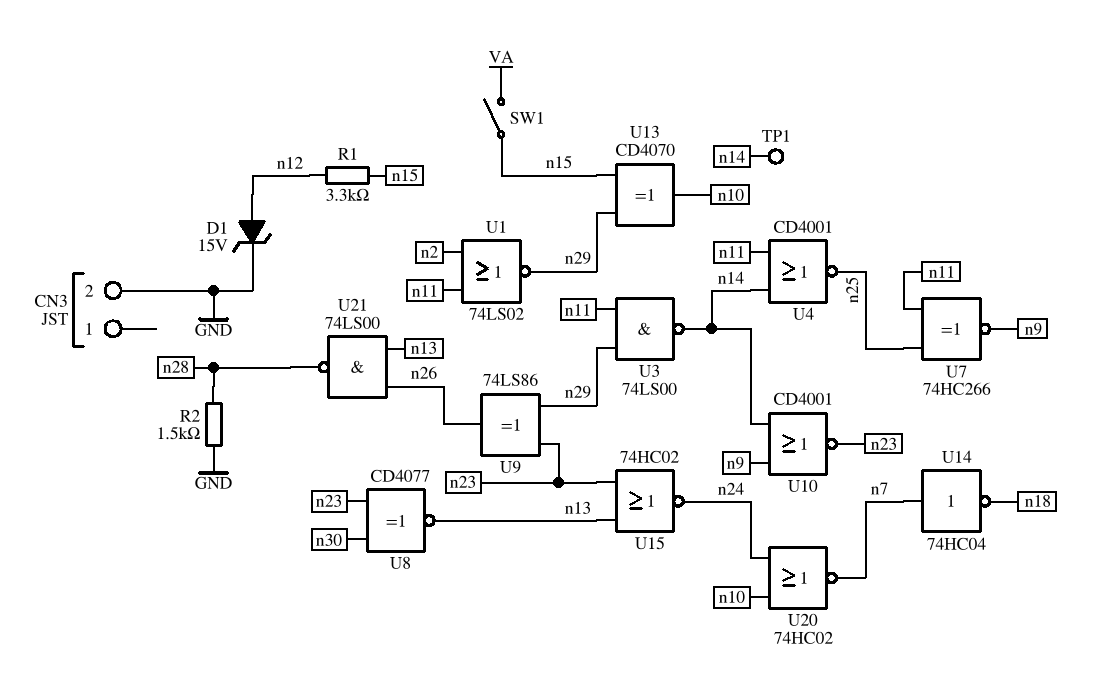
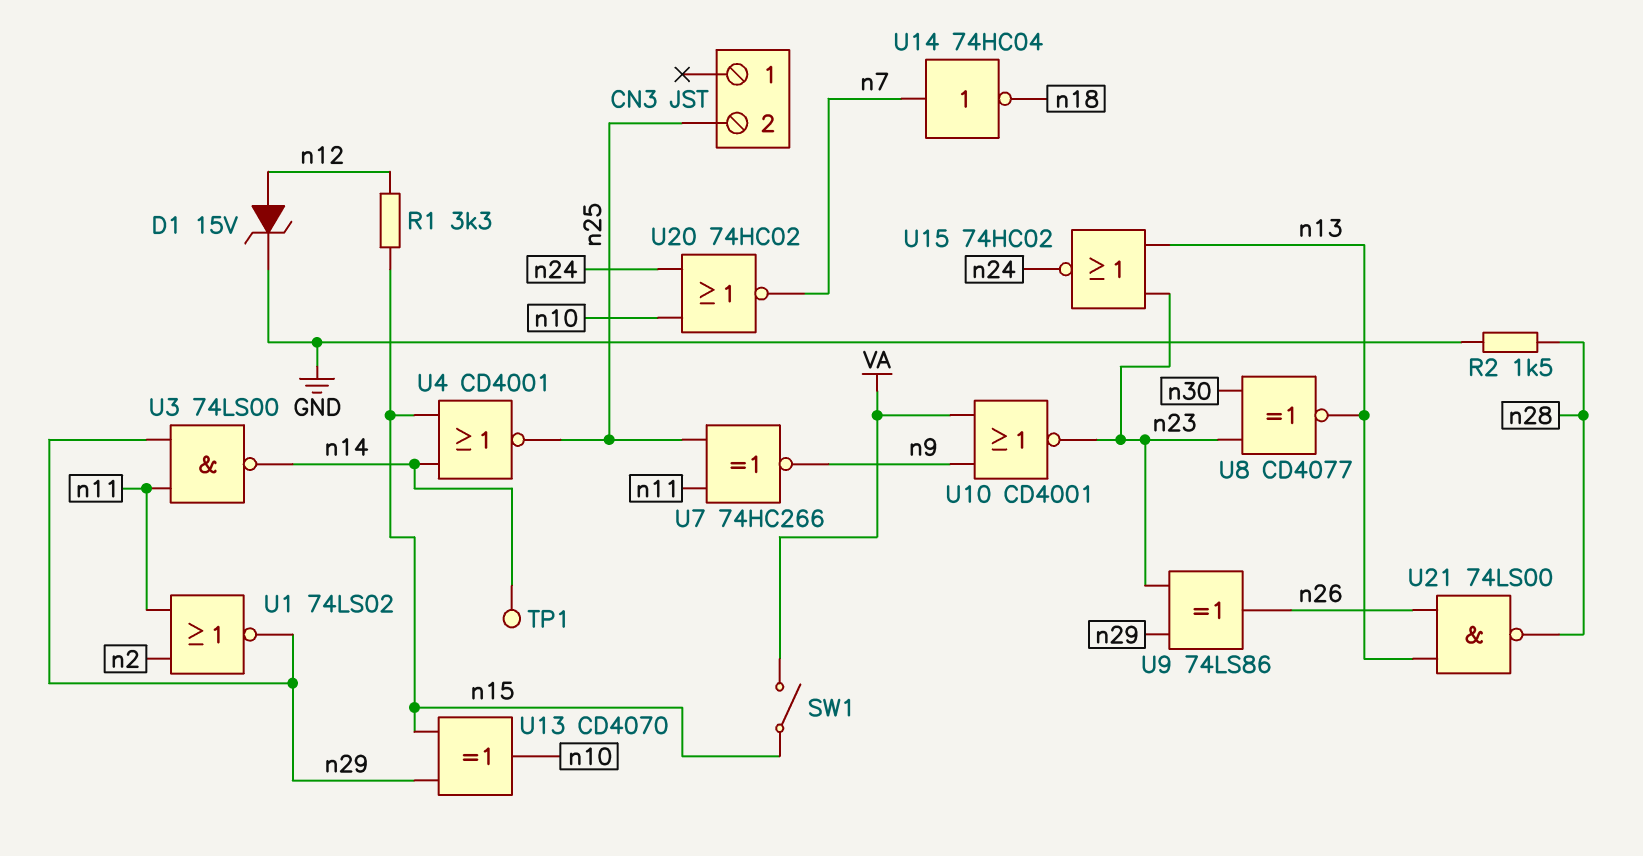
CN3 pin 2: GND -> n25
U4: NOR CD4001 (in n11, in n14, out n25) -> NOR CD4001 (in n14, in n15, out n25)
U10: NOR CD4001 (in n9, in n14, out n23) -> NOR CD4001 (in VA, in n9, out n23)

